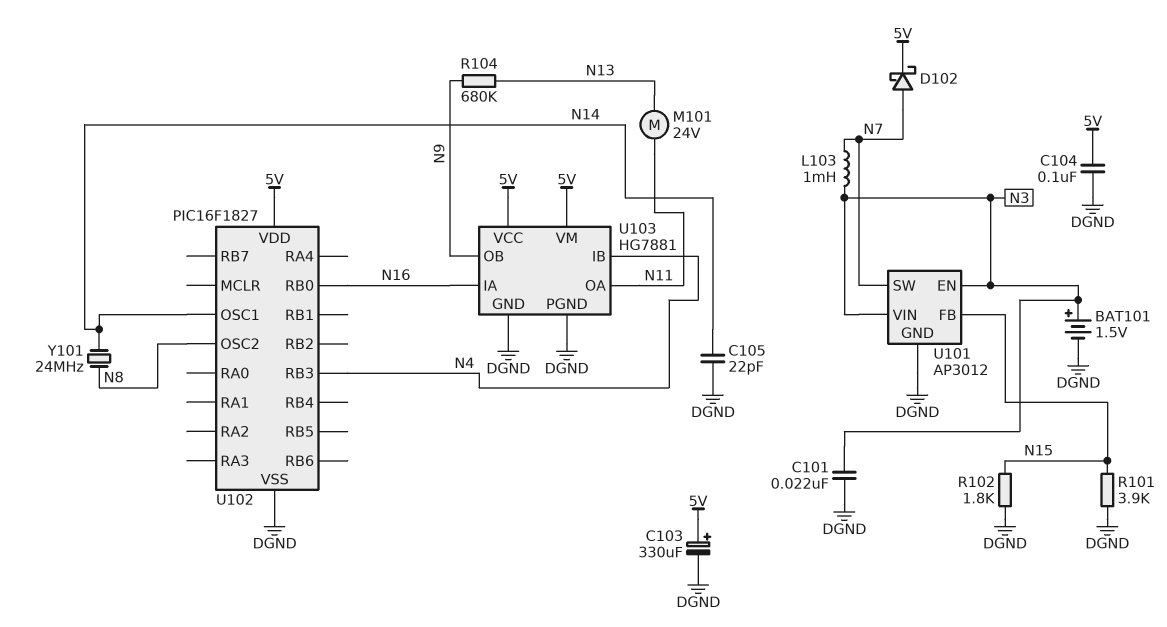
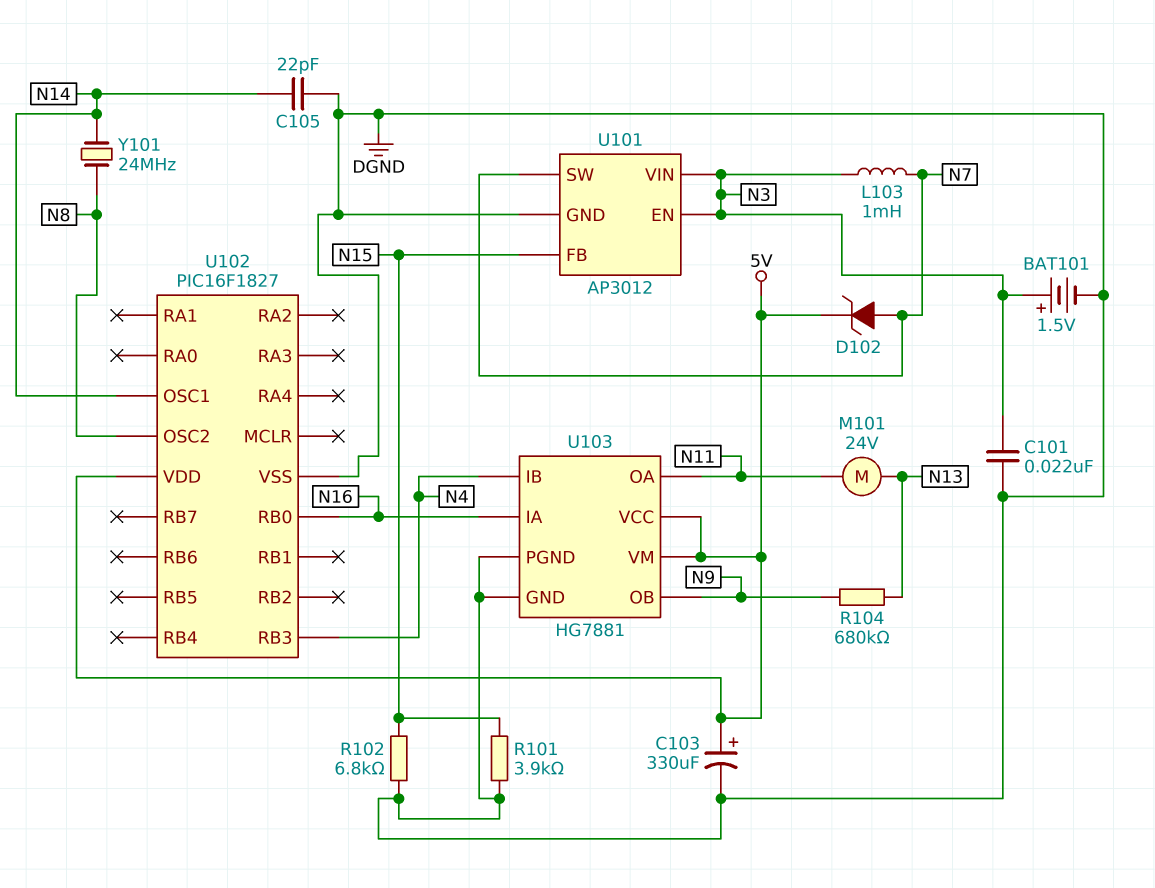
C104: 100nF (5V, DGND) -> none
D102: schottky (A N7, K 5V) -> zener (A N7, K 5V)
R102: 1.8k (DGND, N15) -> 6.8k (DGND, N15)

